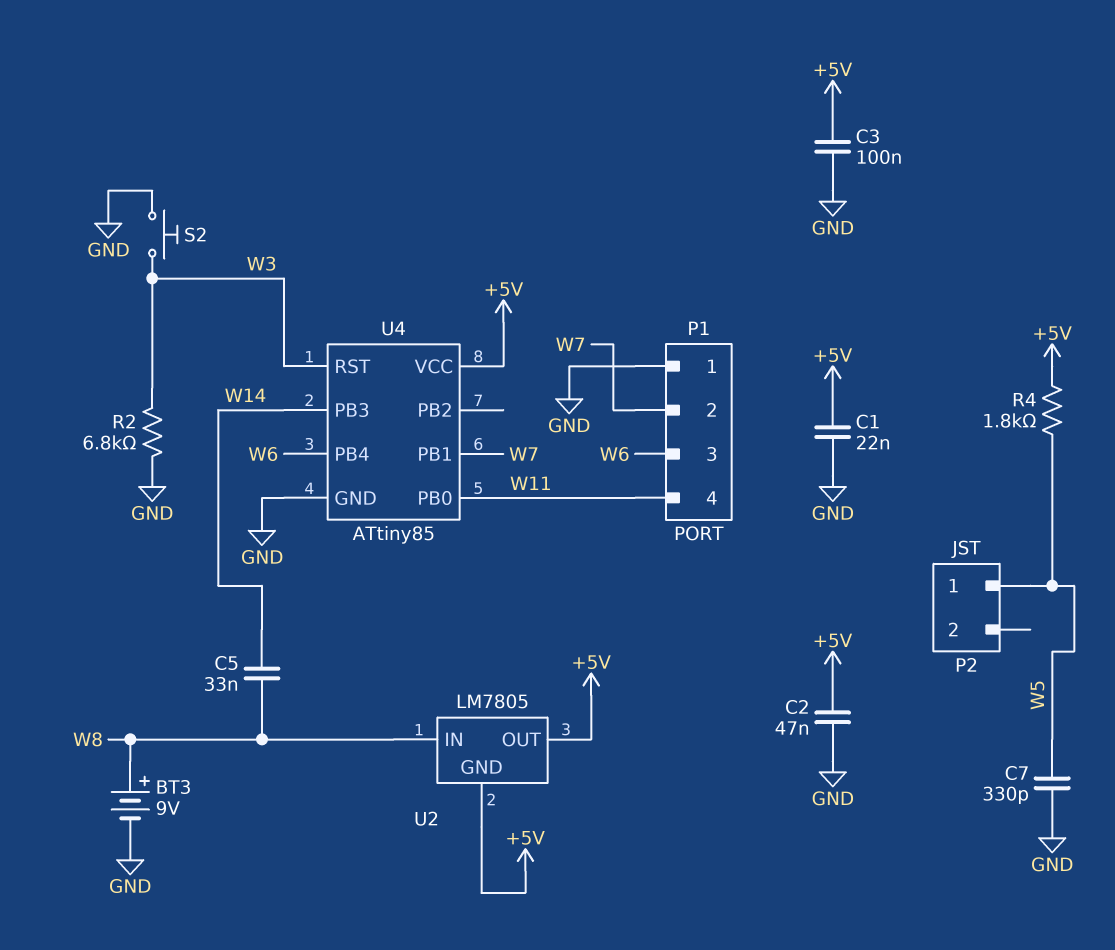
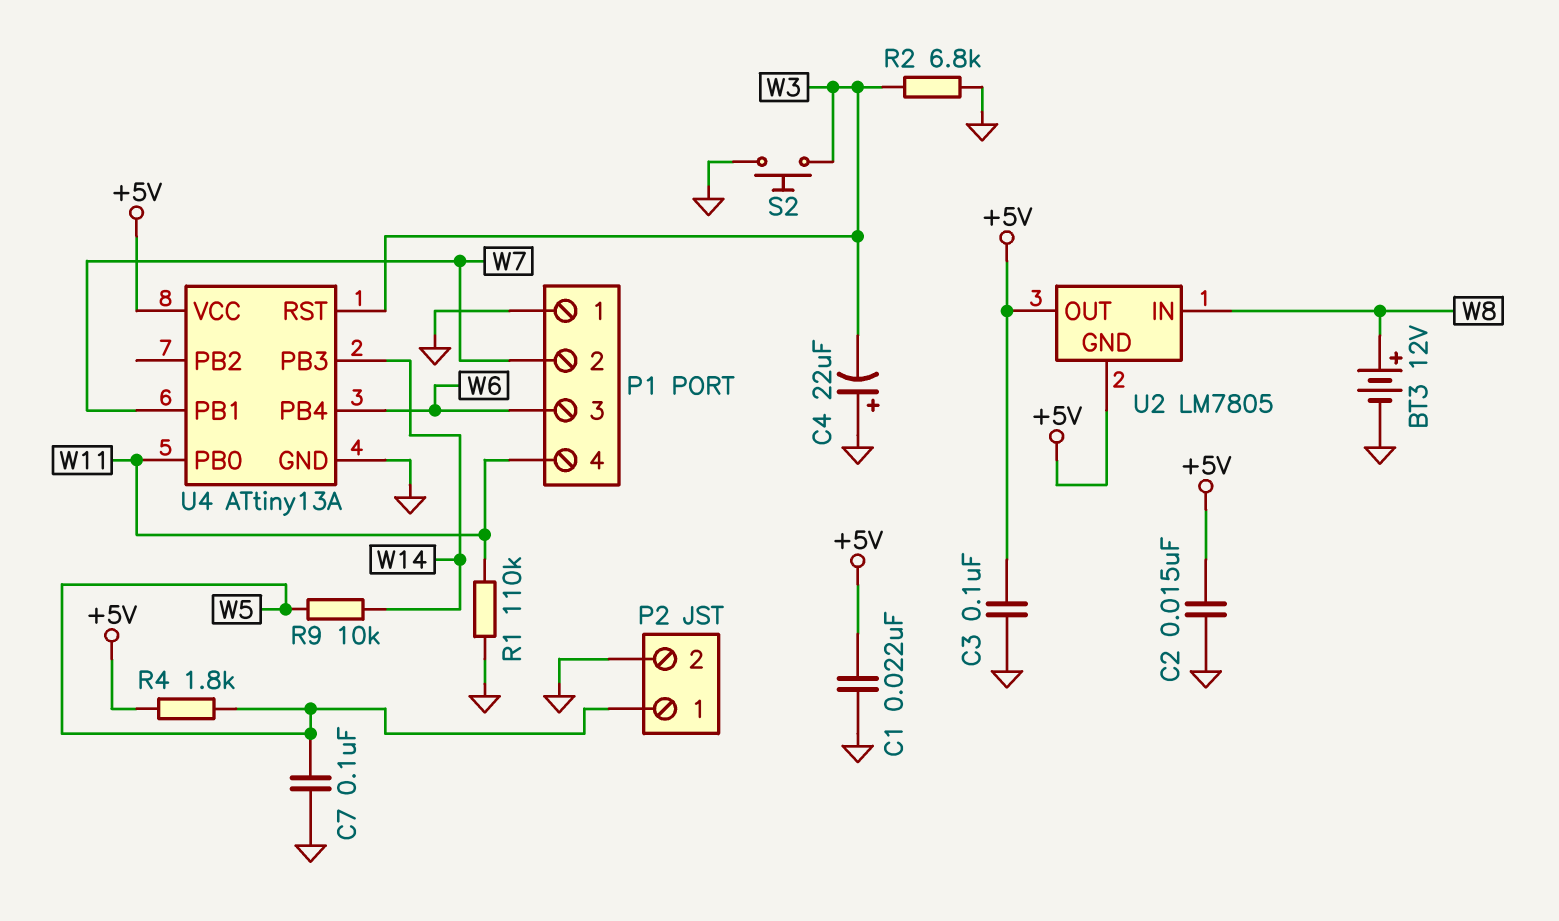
BT3: 9V (plus W8, minus GND) -> 12V (plus W8, minus GND)
C2: 47nF (+5V, GND) -> 15nF (+5V, GND)
C4: none -> 22uF (plus GND, minus W3)
C5: 33nF (W8, W14) -> none
C7: 330pF (GND, W5) -> 100nF (GND, W5)
P2 pin 2: none -> GND
R1: none -> 110k (GND, W11)
R9: none -> 10k (W5, W14)
U4: ATtiny85 -> ATtiny13A

